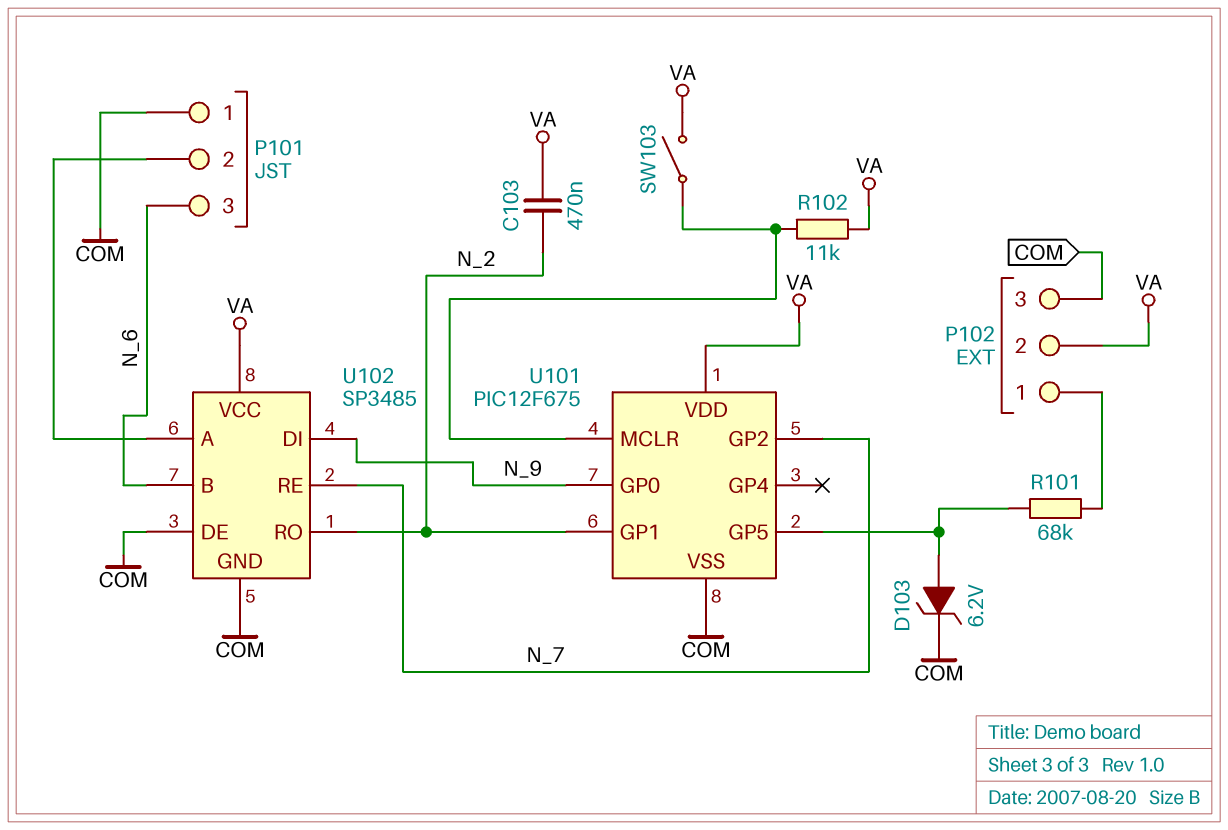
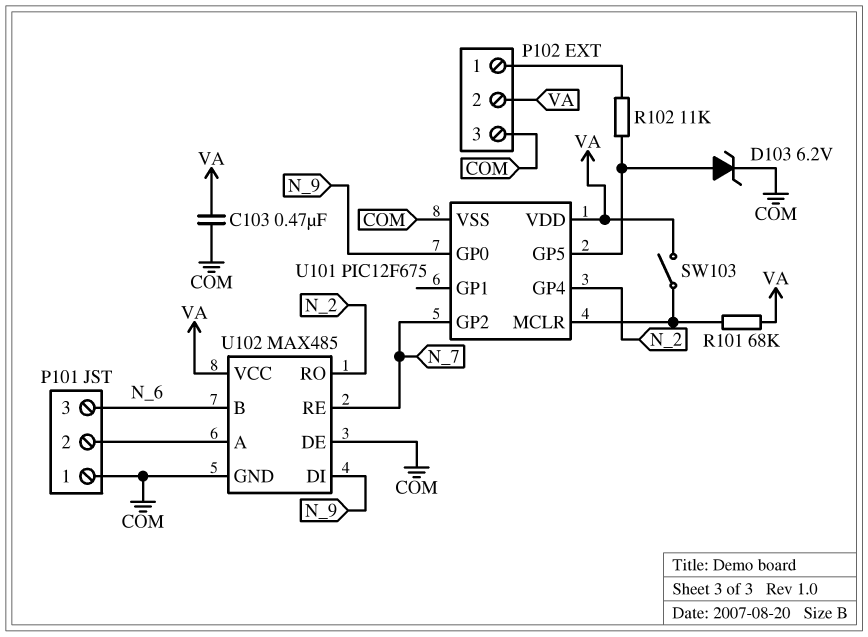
C103: 470nF (N_2, VA) -> 470nF (COM, VA)
R101: 68k (P102/1, U101/GP5) -> 68k (U101/MCLR, VA)
R102: 11k (U101/MCLR, VA) -> 11k (P102/1, U101/GP5)
U101 pin GP1: N_2 -> none
U101 pin GP4: none -> N_2
U102: SP3485 -> MAX485

